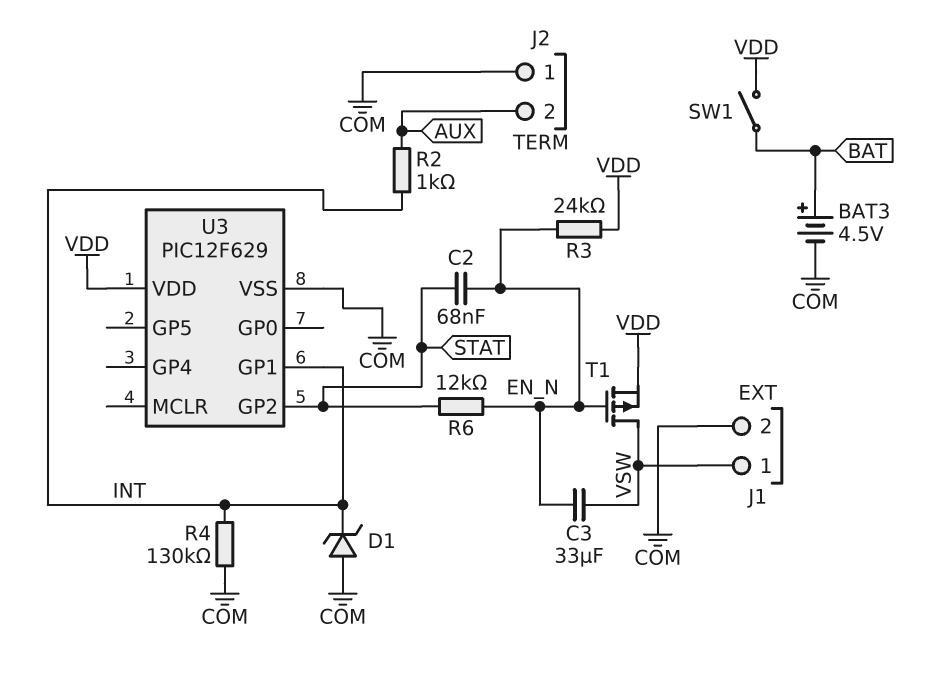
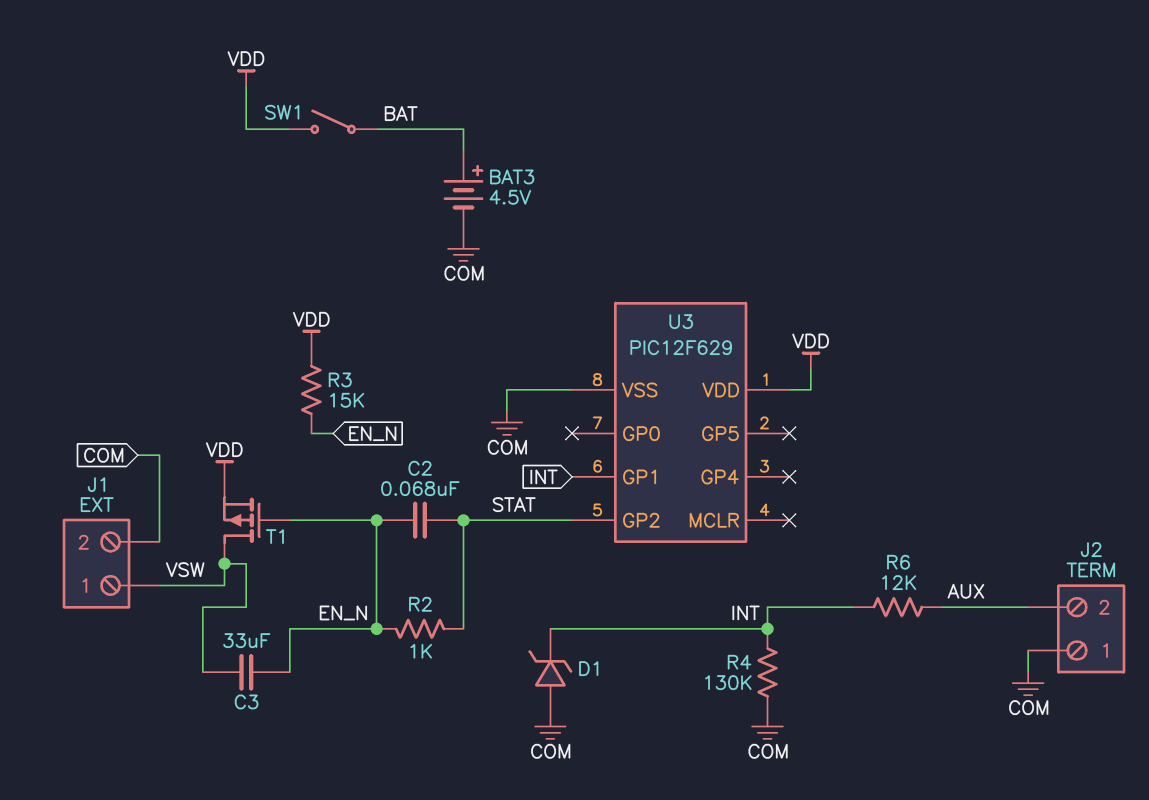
R2: 1k (AUX, INT) -> 1k (EN_N, STAT)
R3: 24k (EN_N, VDD) -> 15k (EN_N, VDD)
R6: 12k (EN_N, STAT) -> 12k (AUX, INT)

